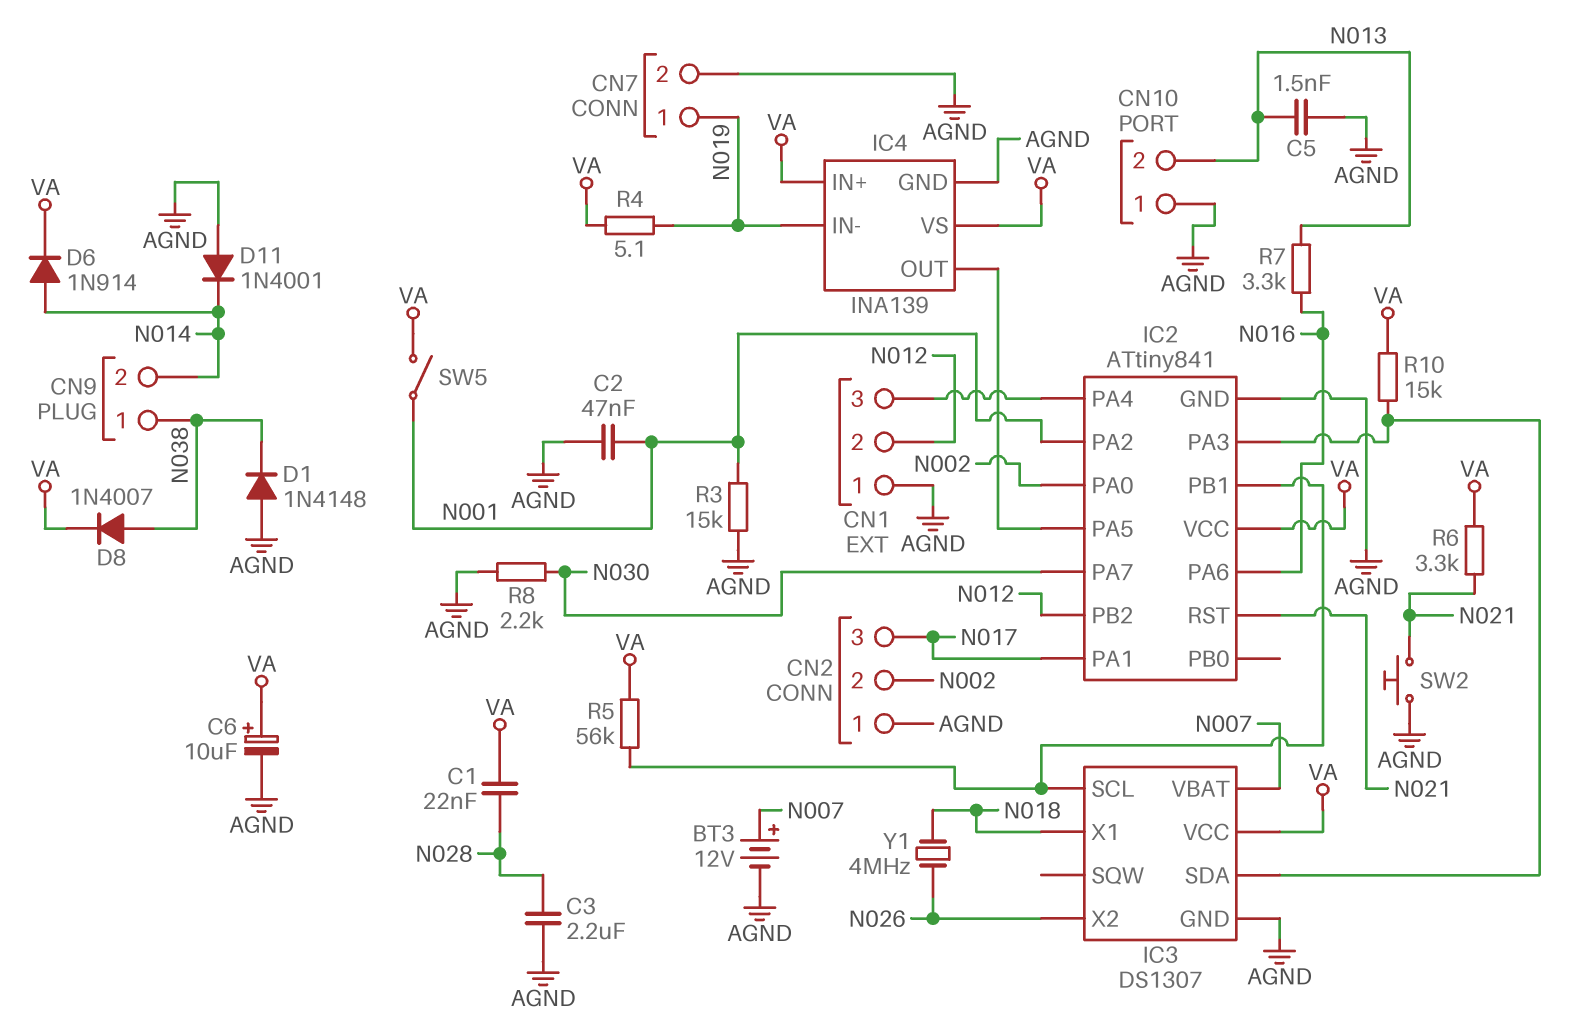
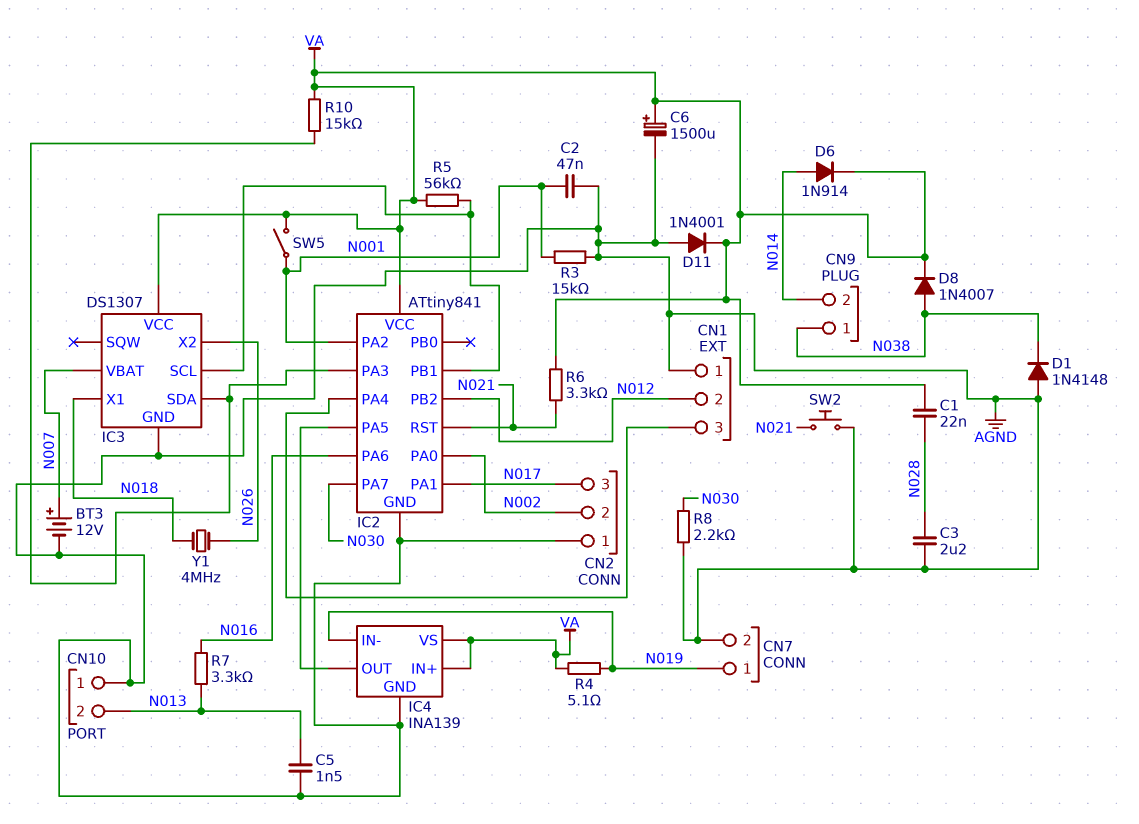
C6: 10uF (plus VA, minus AGND) -> 1500uF (plus VA, minus AGND)
D11: diode 1N4001 (A AGND, K N014) -> diode 1N4001 (A AGND, K VA)

